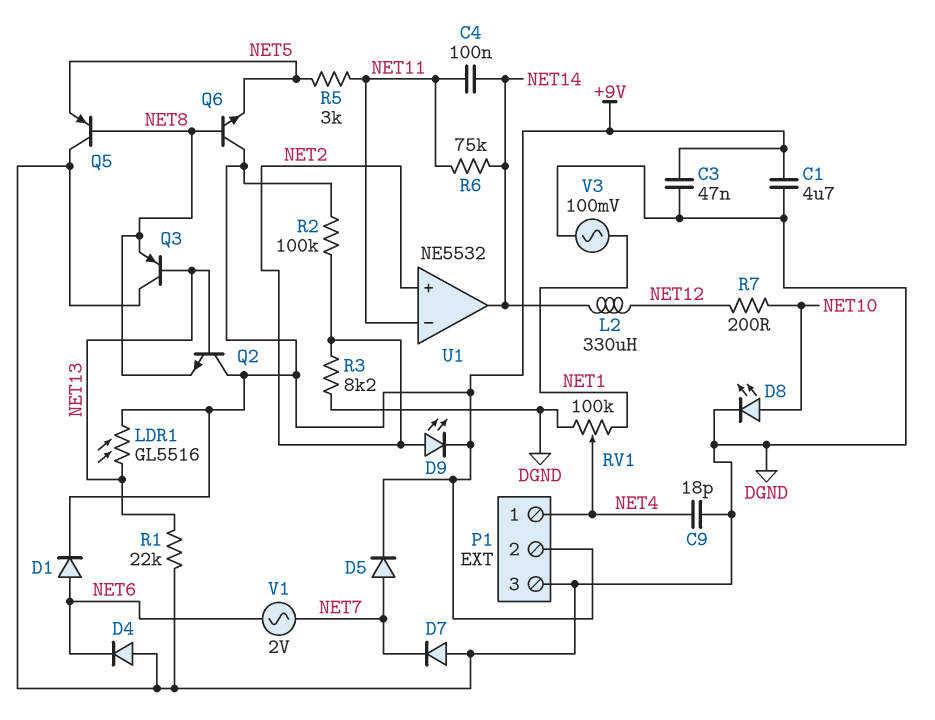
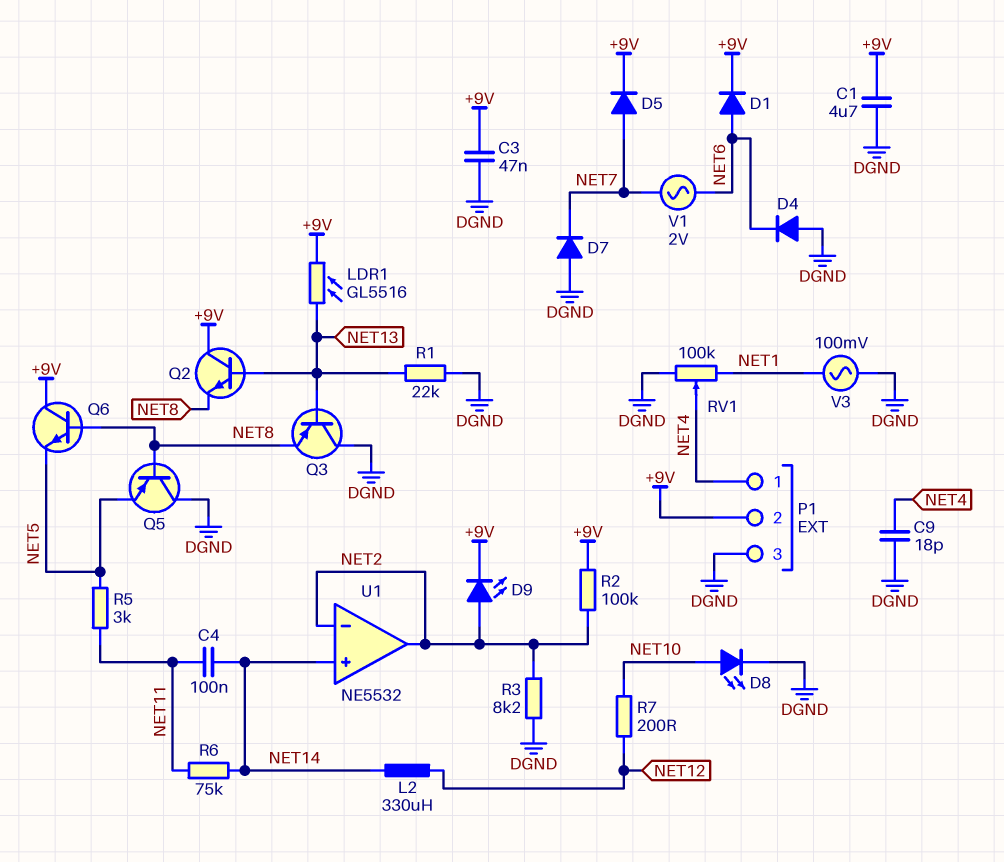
U1 pin in+: NET2 -> NET14
U1 pin in-: NET11 -> NET2
U1 pin out: NET14 -> NET2

